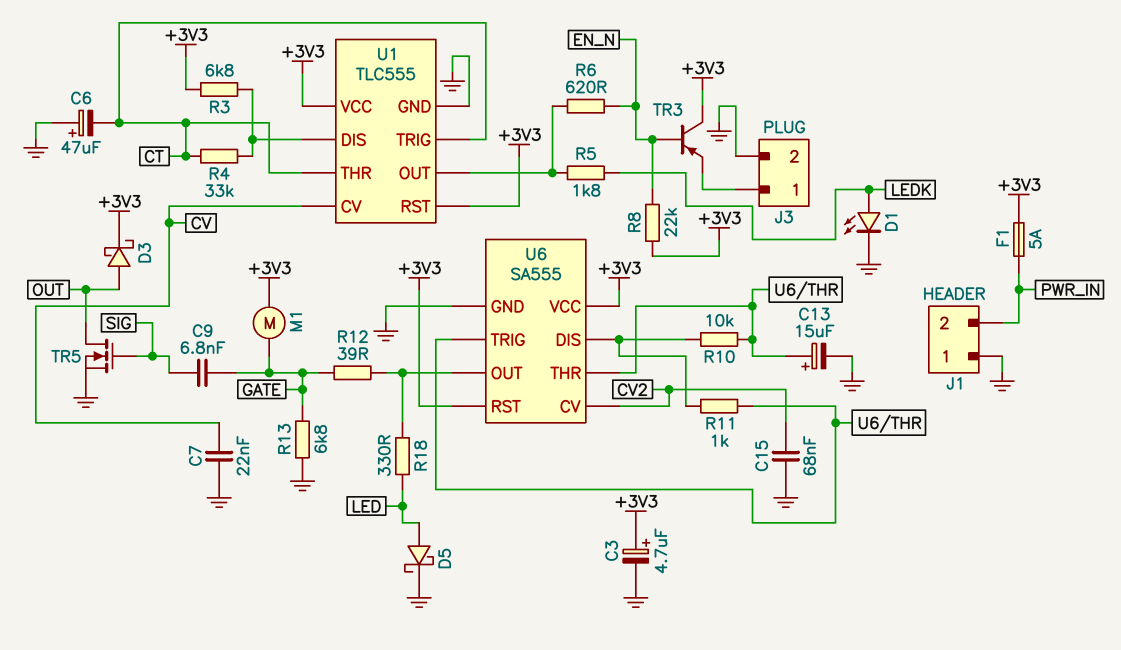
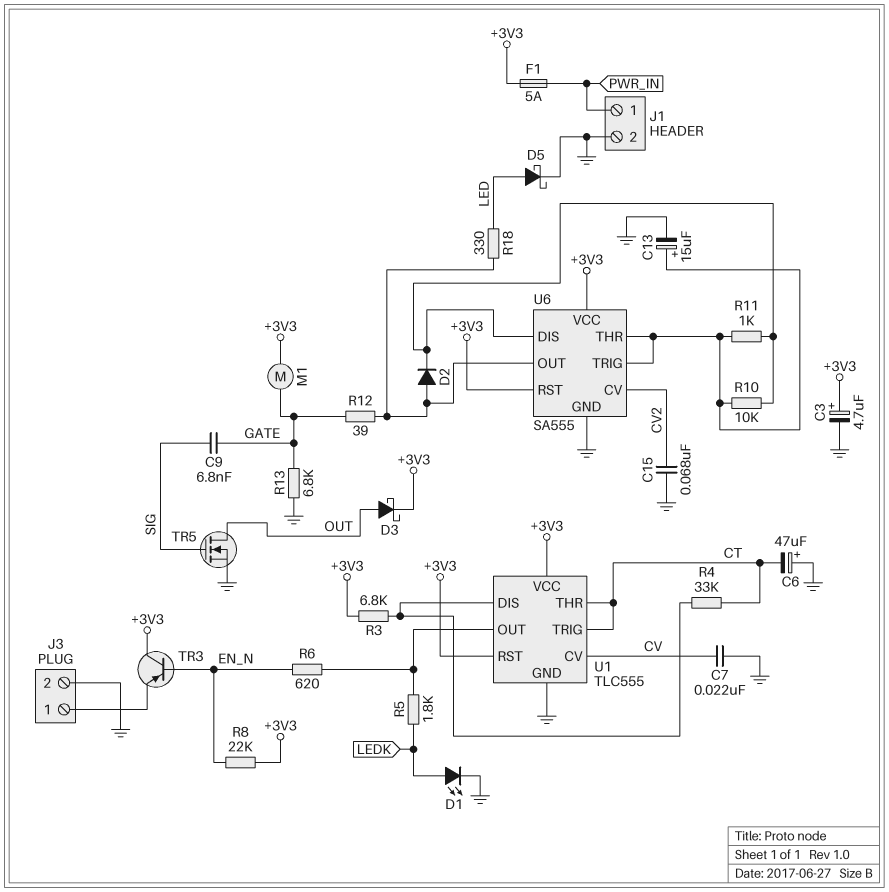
D2: none -> diode (A U6/OUT, K U6/DIS)
J1 pin 1: GND -> PWR_IN
J1 pin 2: PWR_IN -> GND

